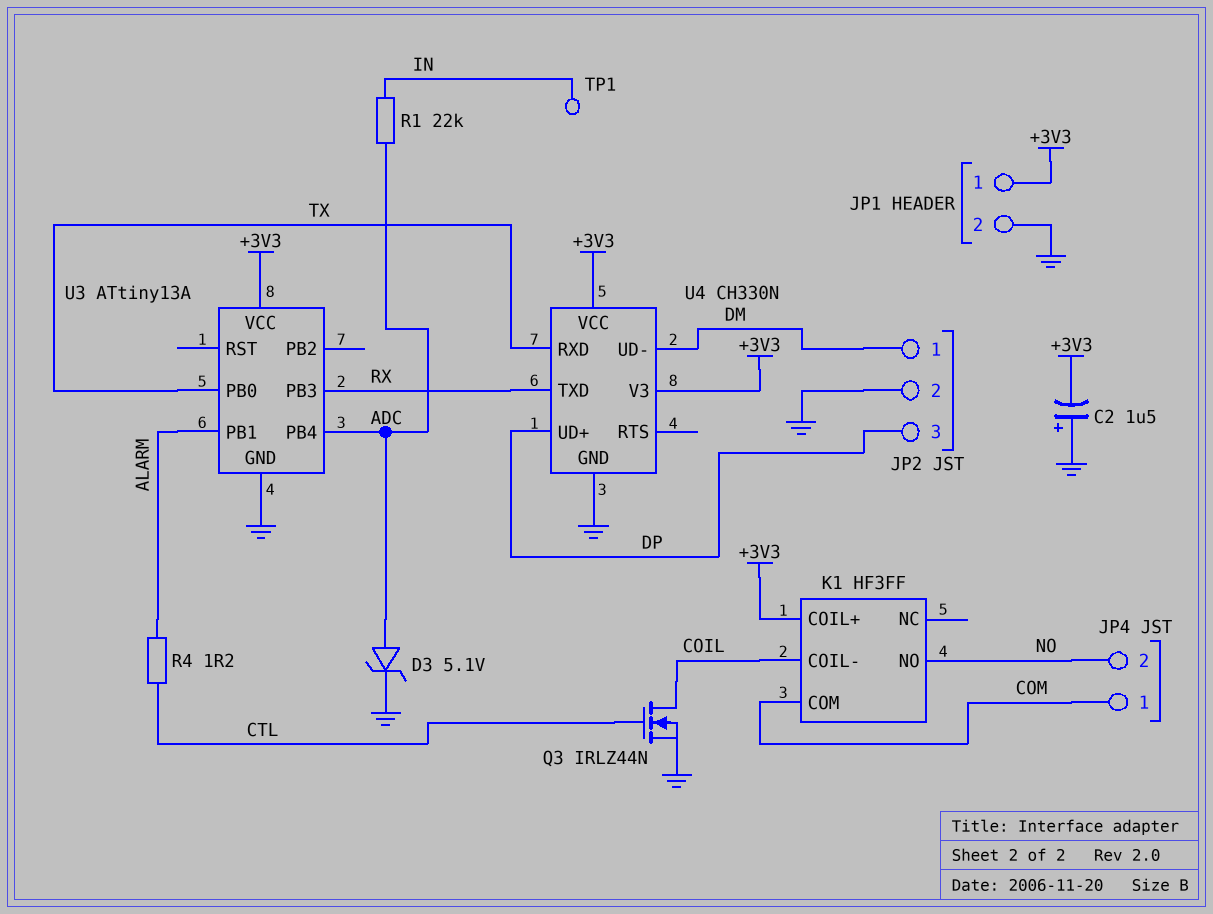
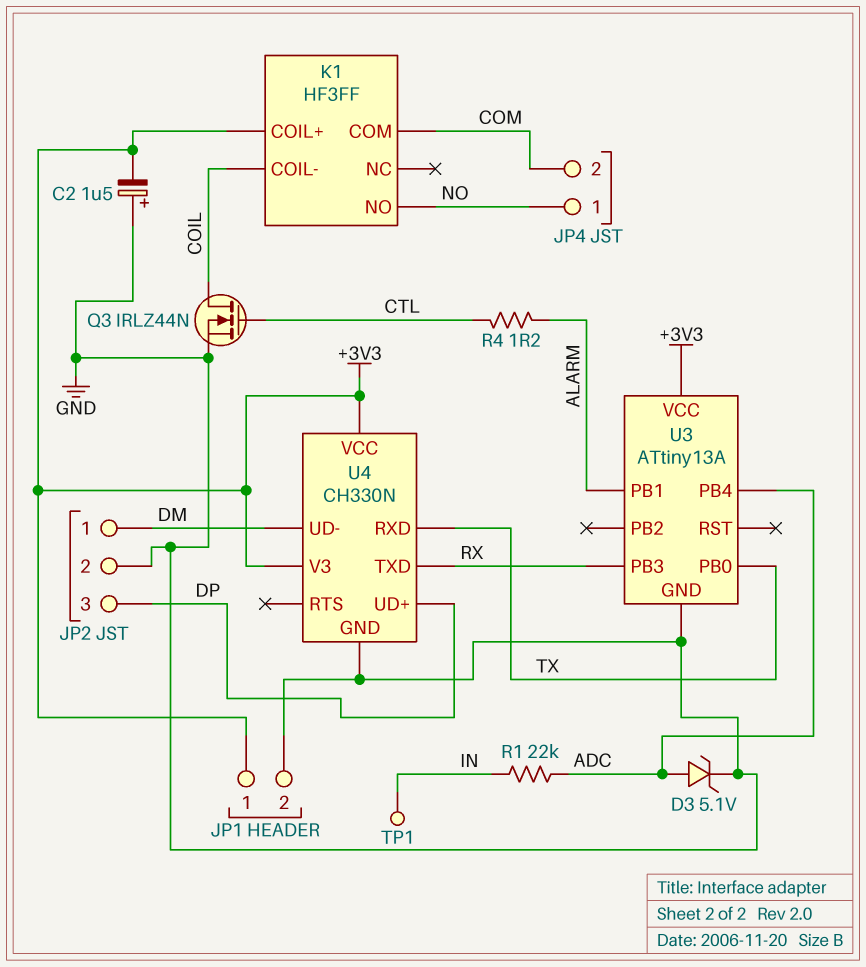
JP4 pin 1: COM -> NO
JP4 pin 2: NO -> COM

